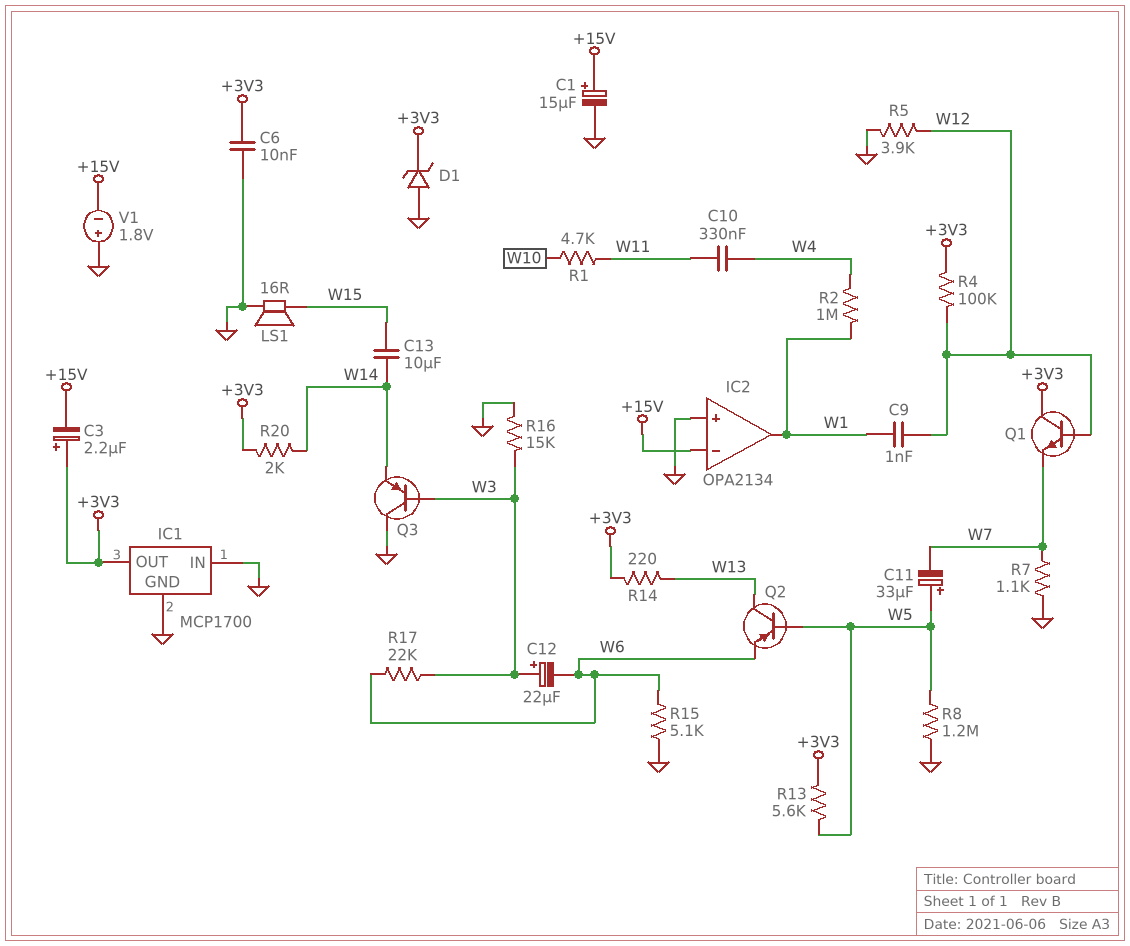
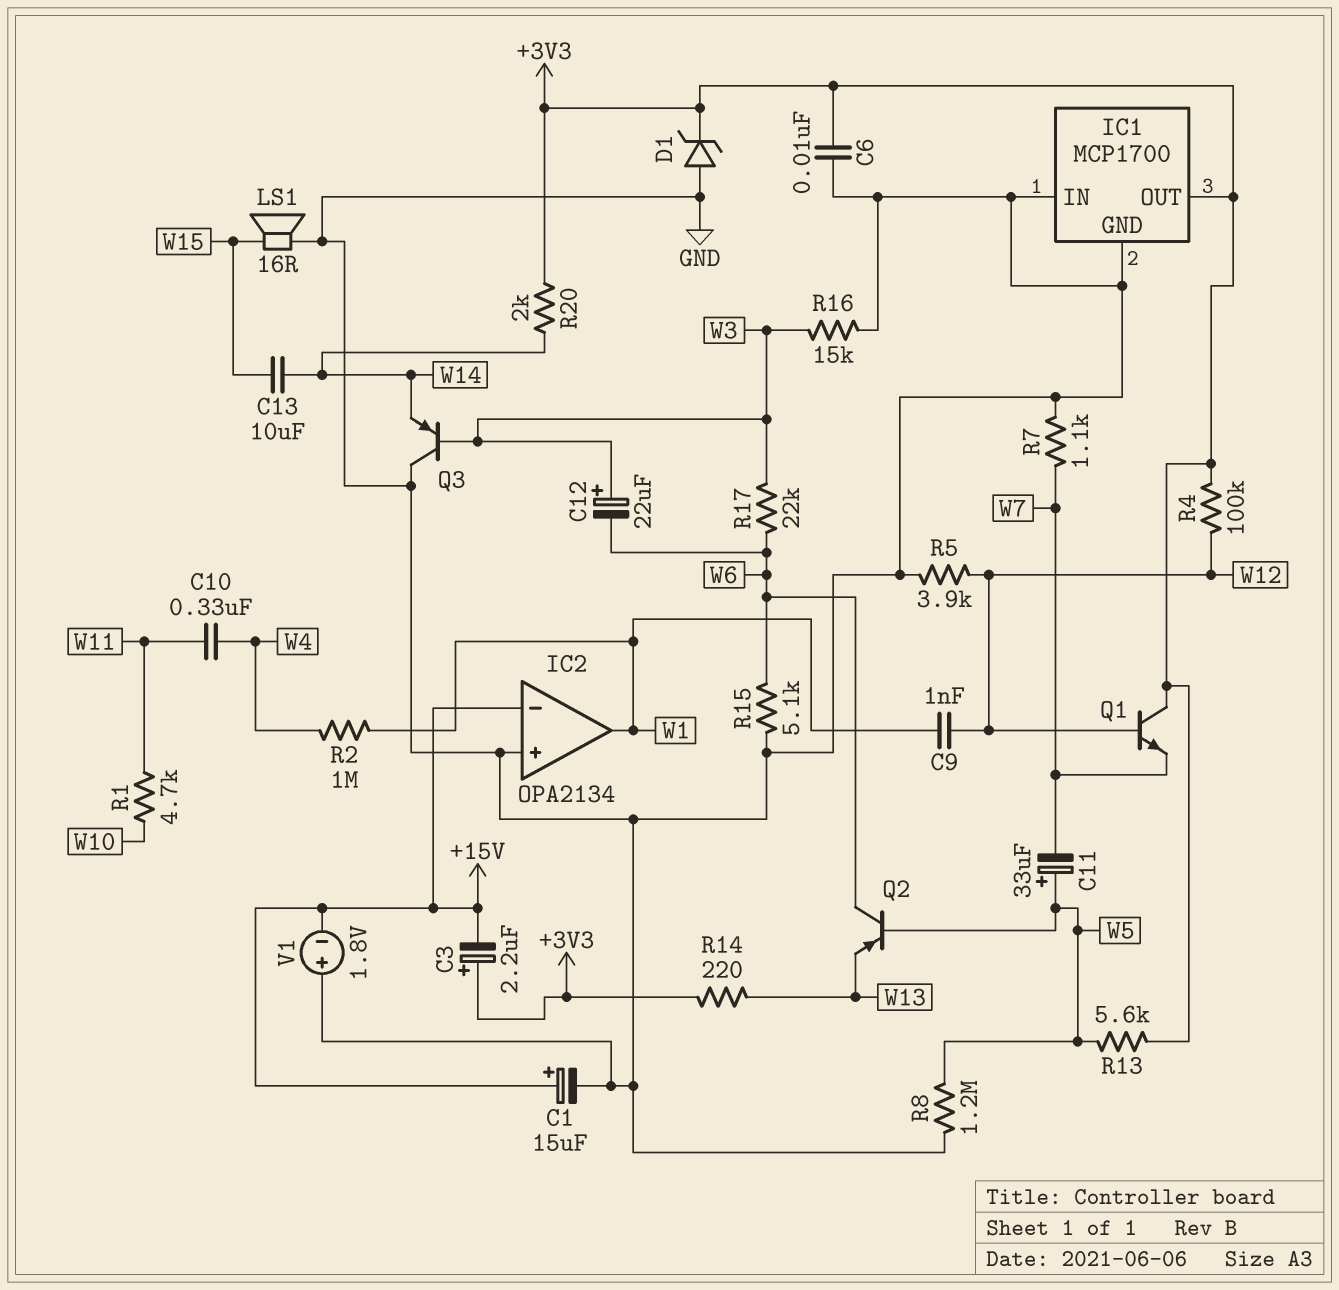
Q2: PNP (B W5, C W13, E W6) -> PNP (B W5, C W6, E W13)

